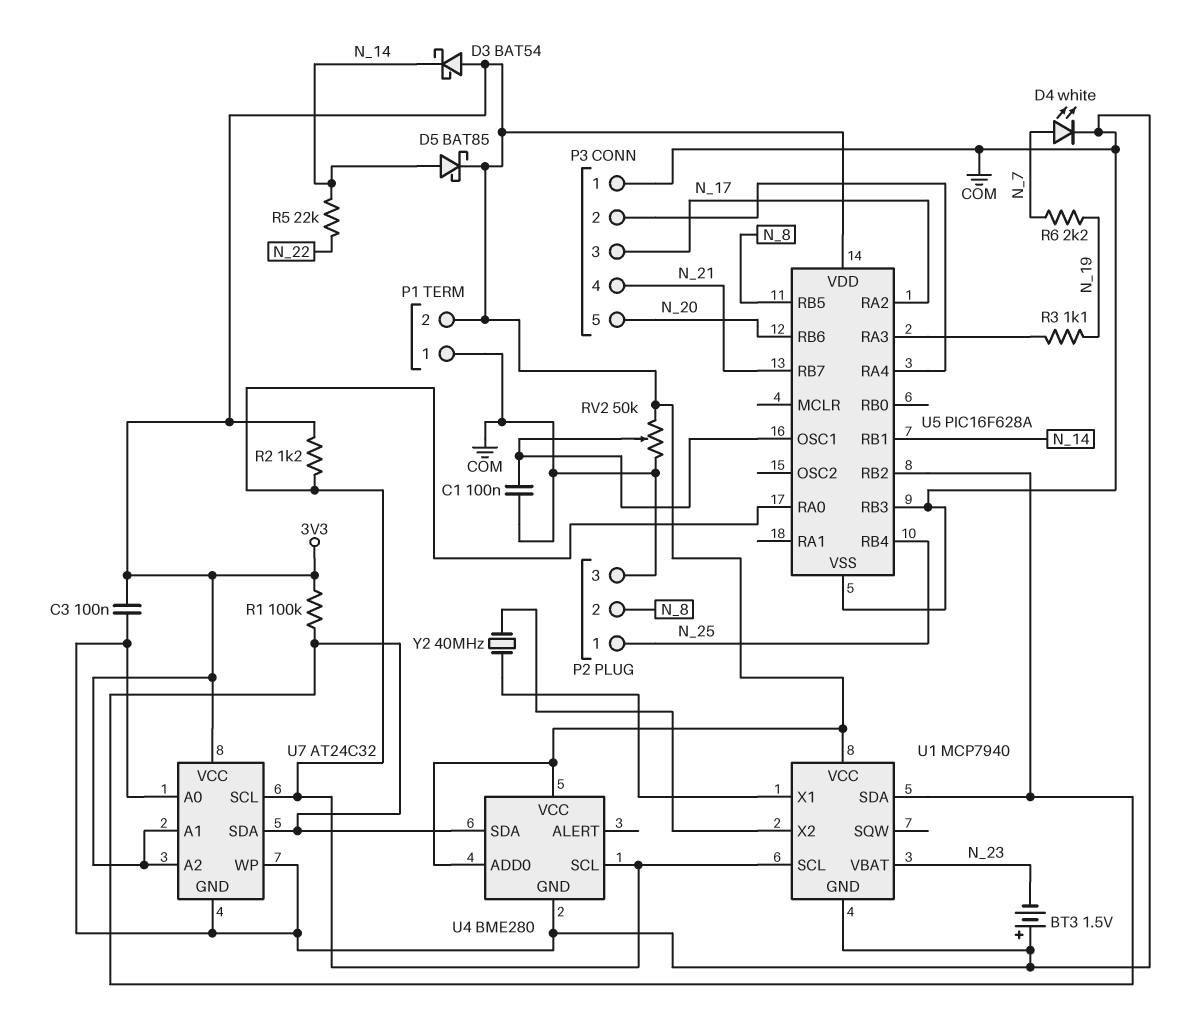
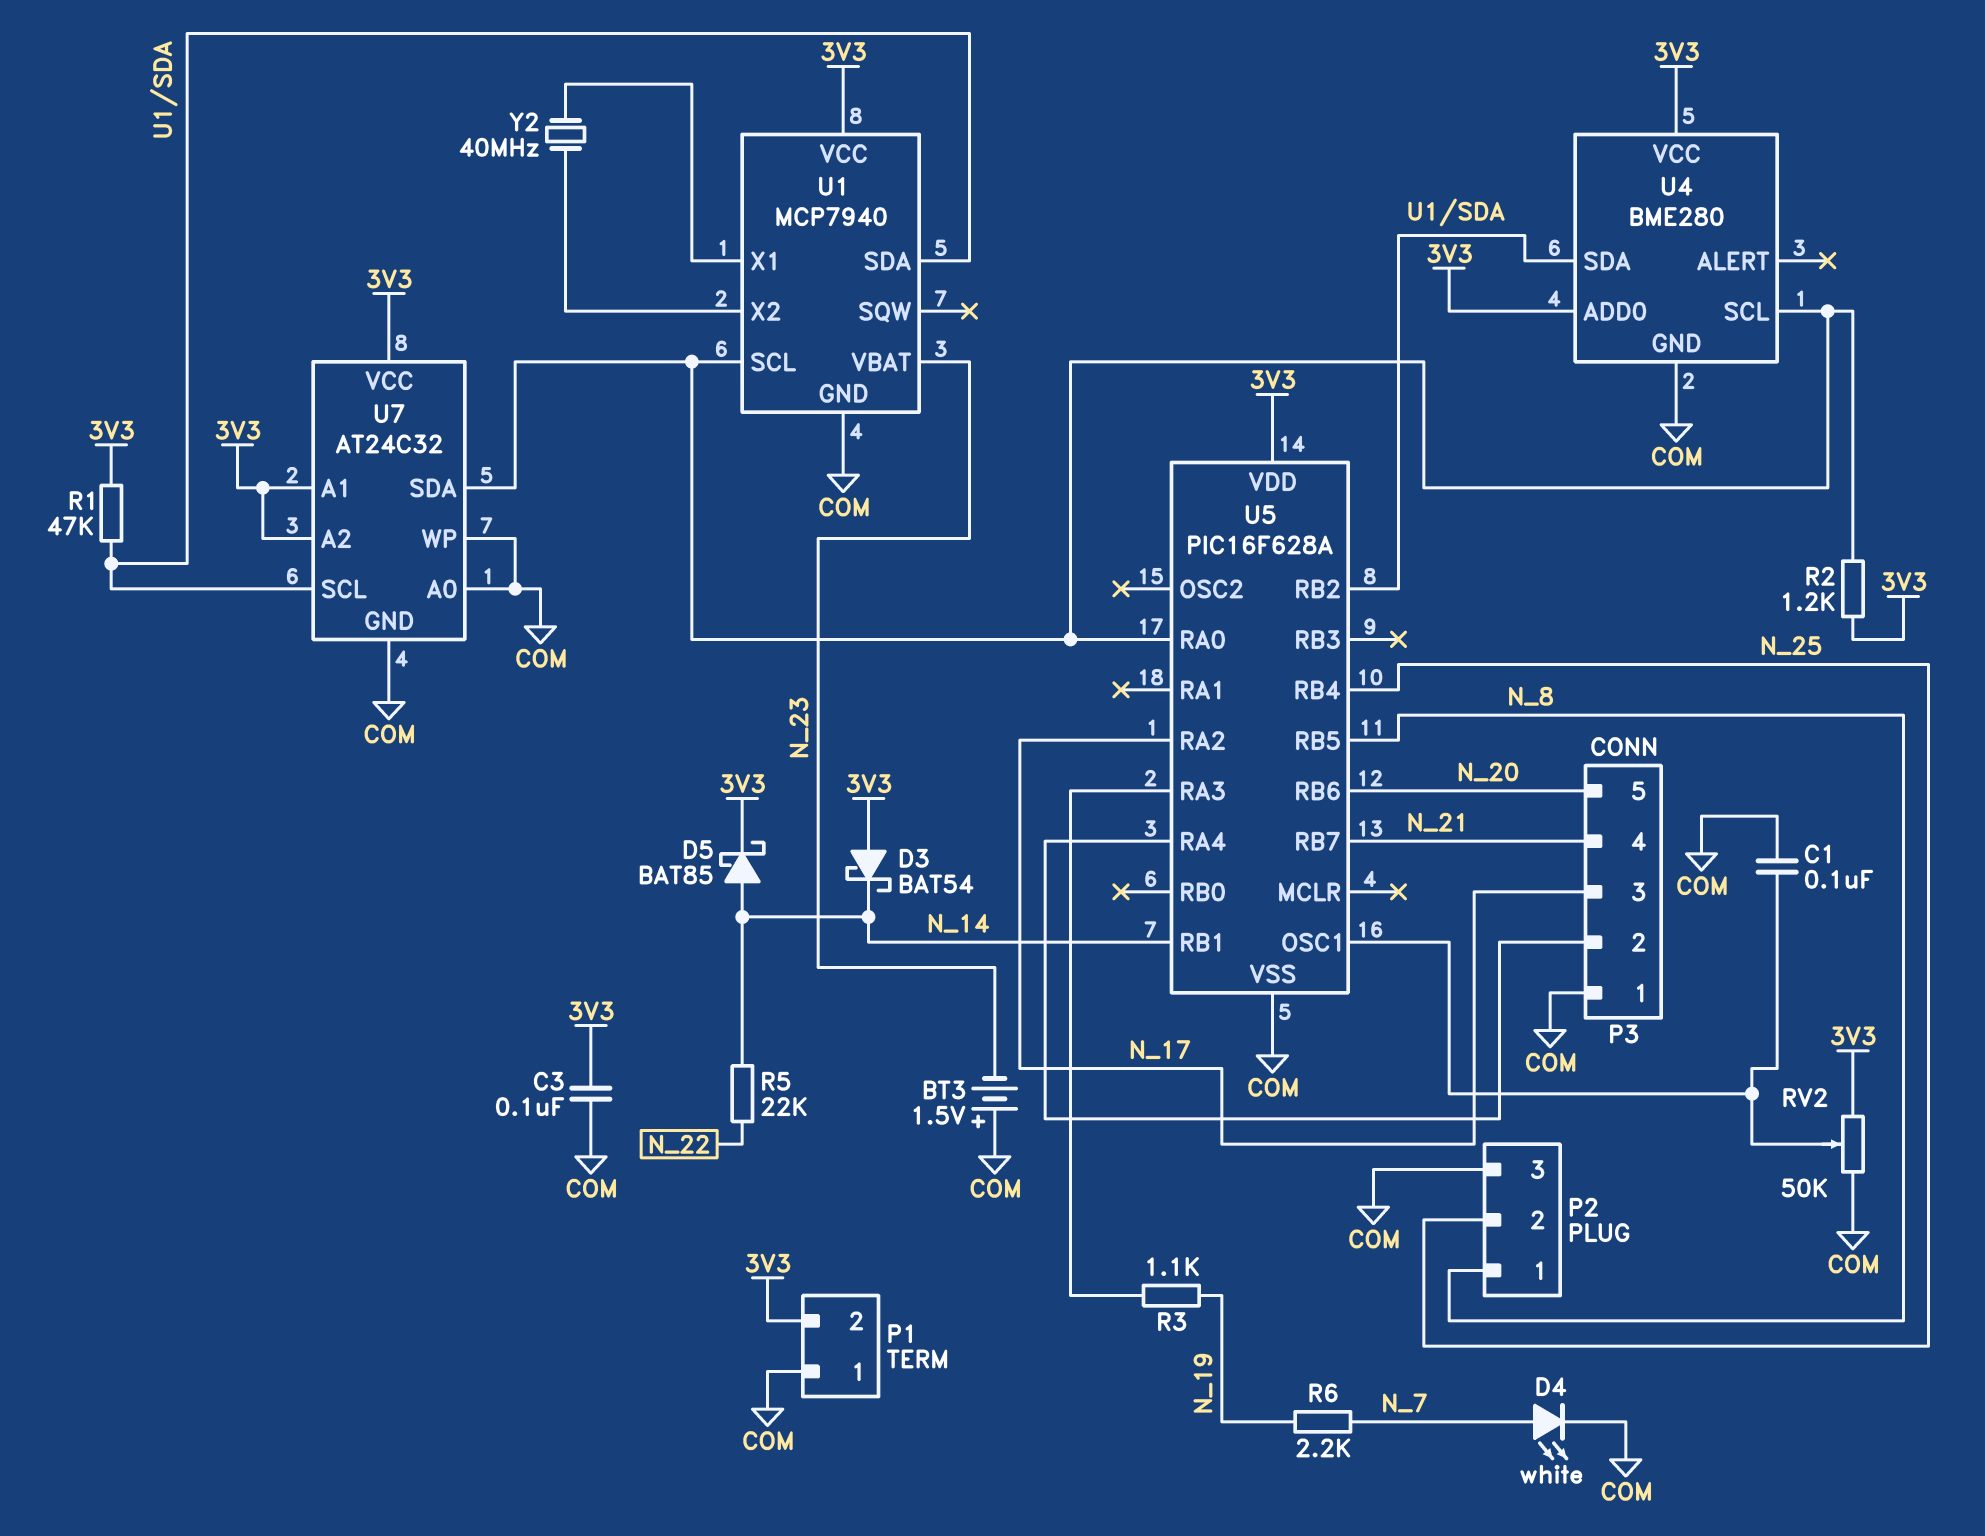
P2 pin 1: N_25 -> N_8
P2 pin 2: N_8 -> N_25
R1: 100k (3V3, U1/SDA) -> 47k (3V3, U1/SDA)
U5 pin RB3: COM -> none
U7 pin SCL: U1/SCL -> U1/SDA
U7 pin SDA: U1/SDA -> U1/SCL

